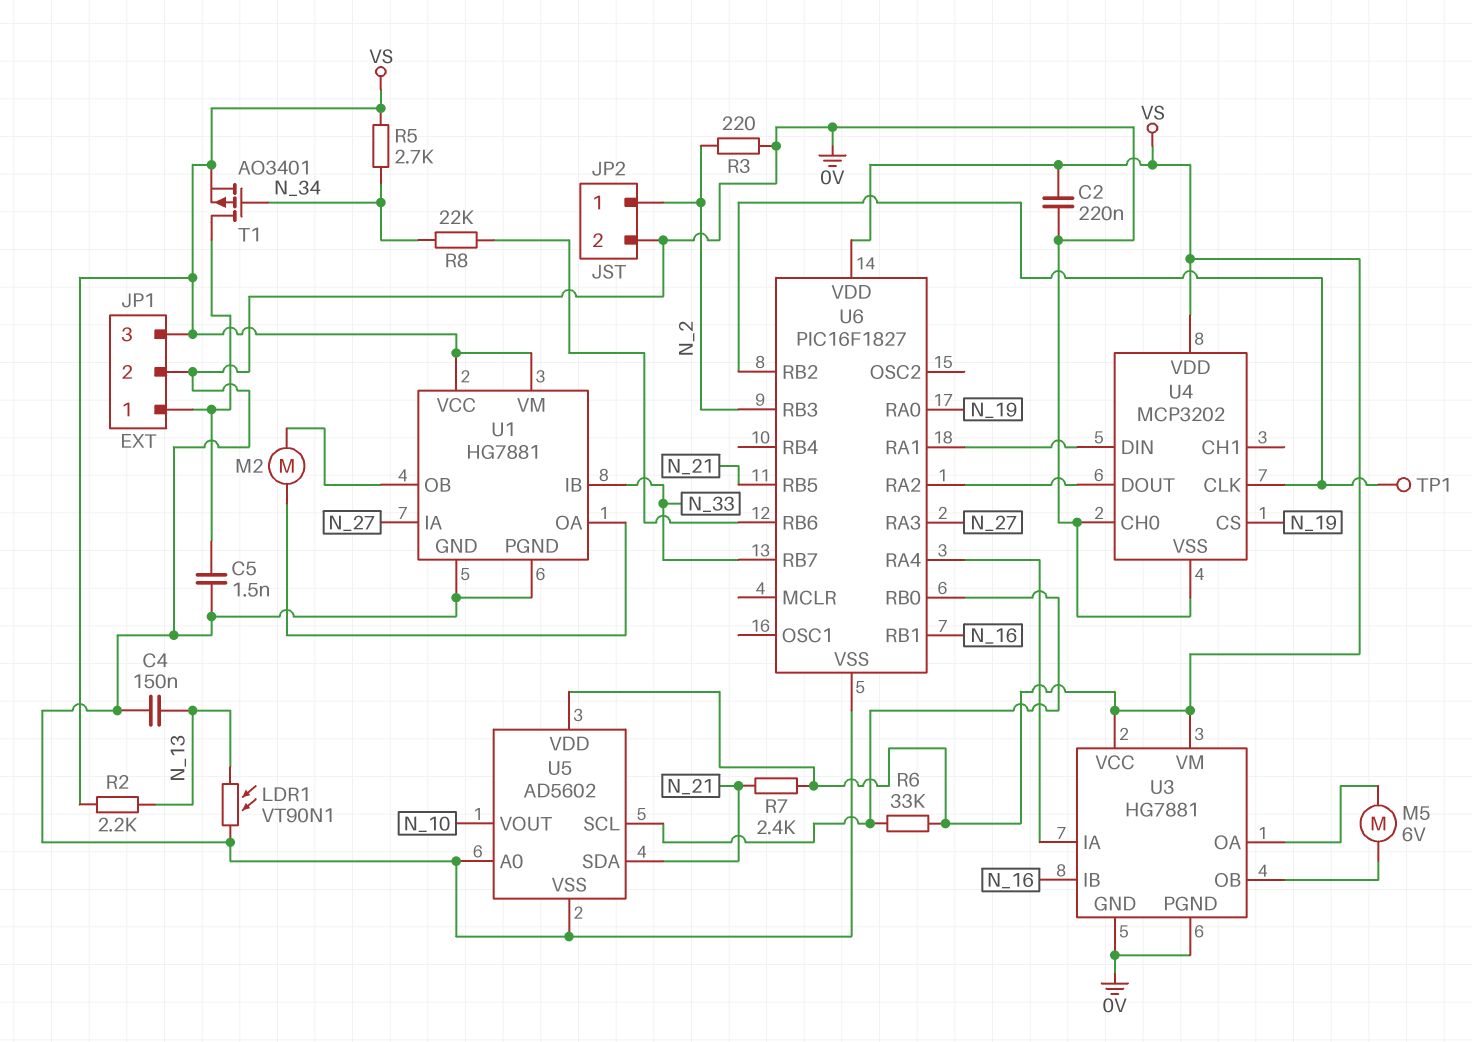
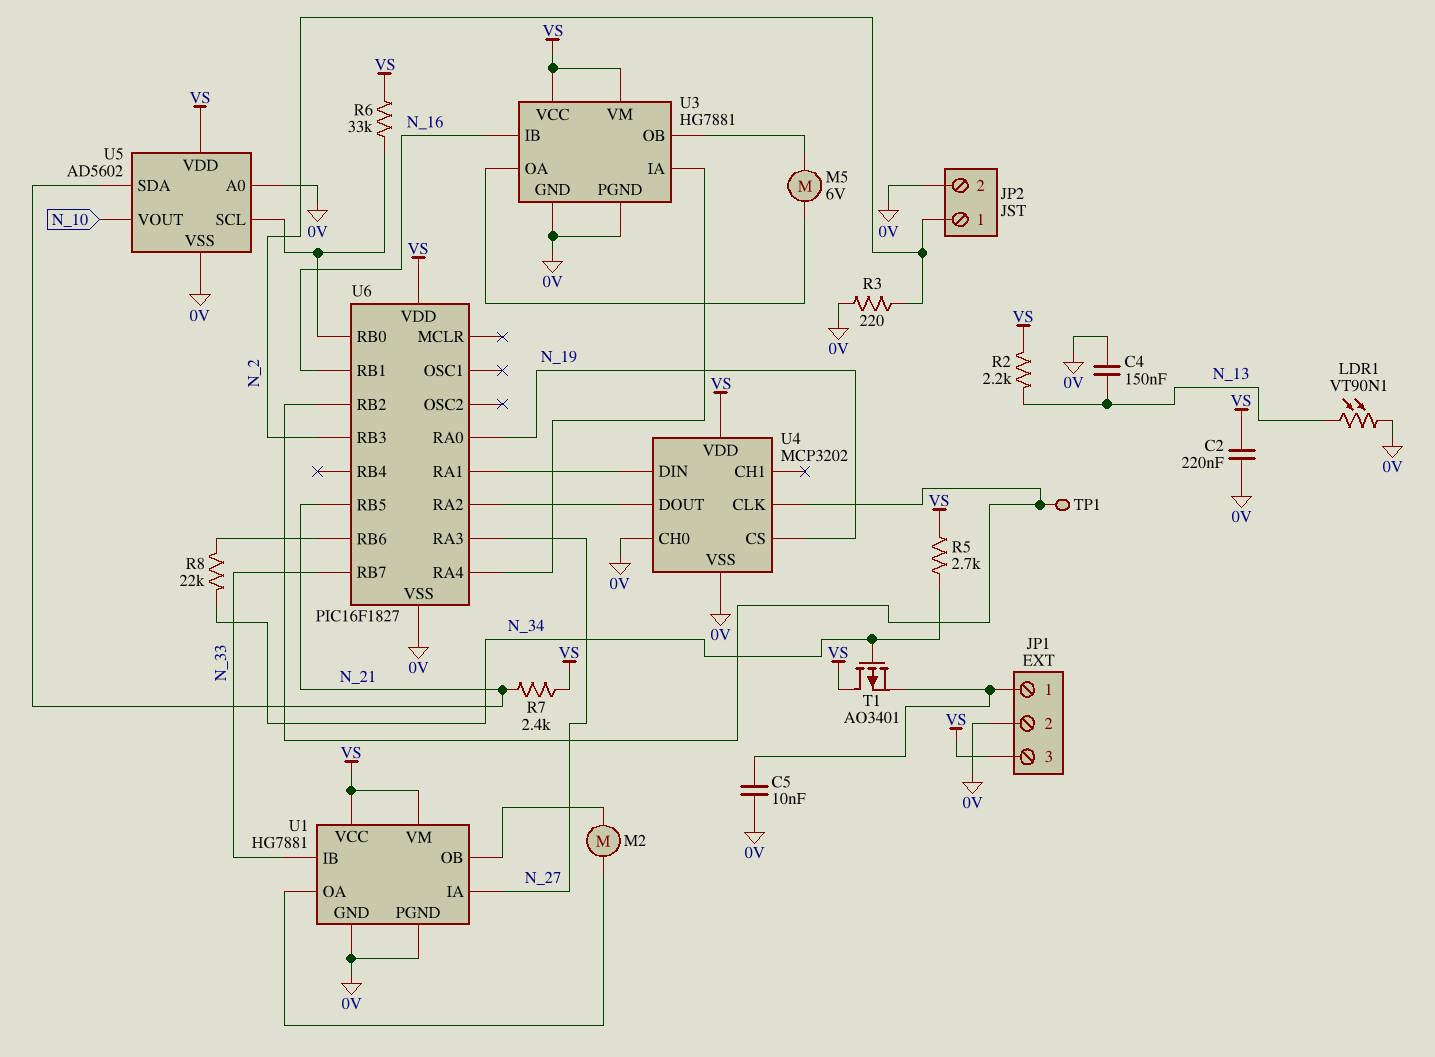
C5: 1.5nF (0V, JP1/1) -> 10nF (0V, JP1/1)
T1: PMOS AO3401 (G N_34, D JP1/1, S VS) -> PMOS AO3401 (G N_34, D VS, S JP1/1)

